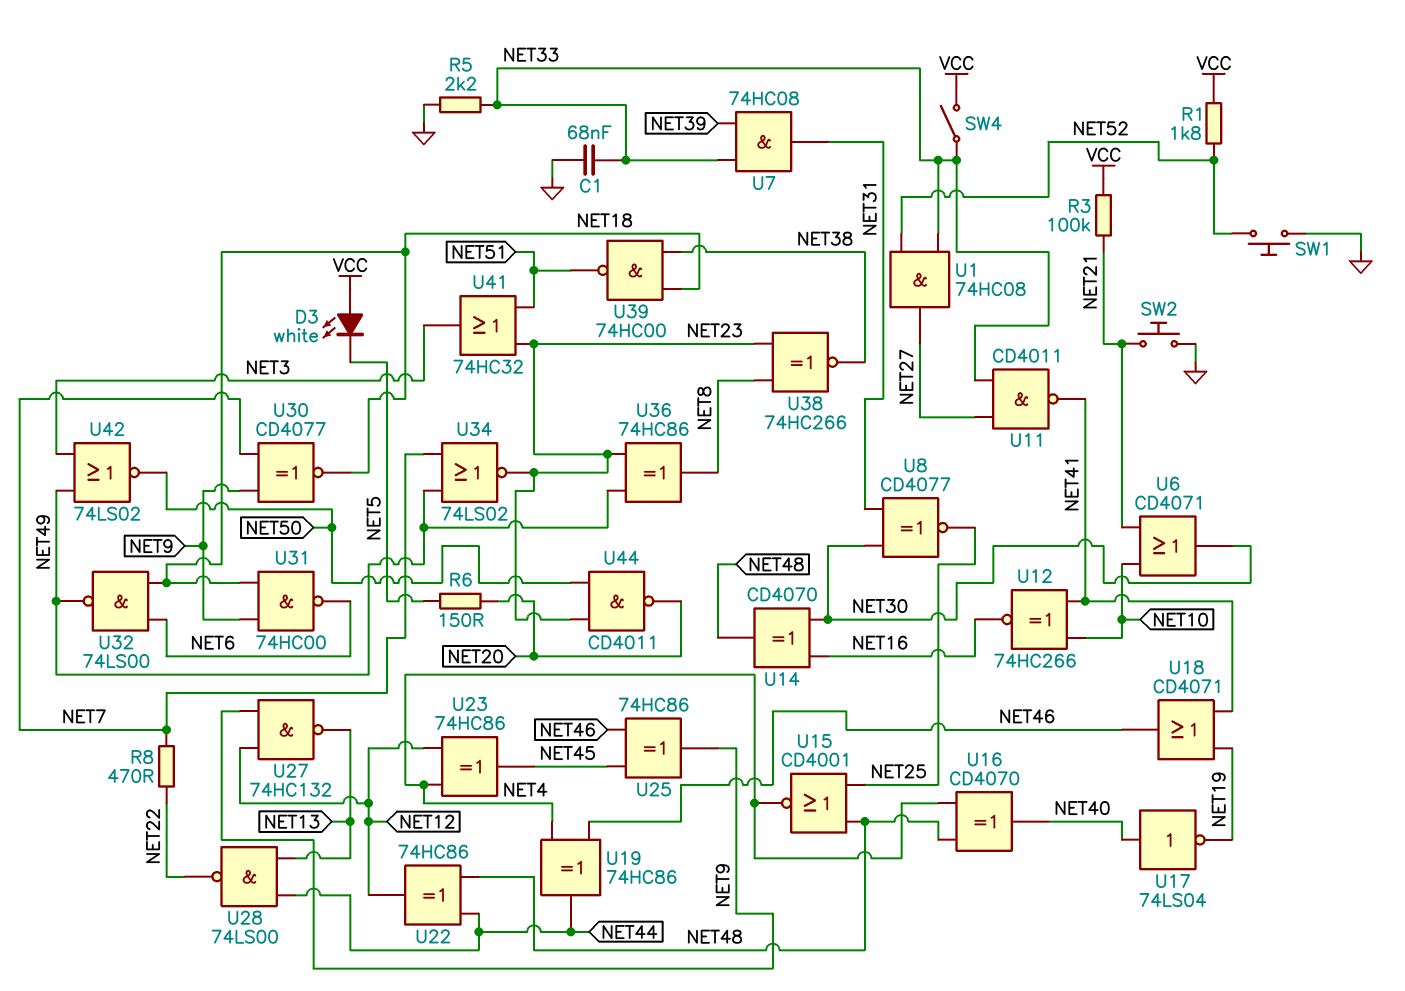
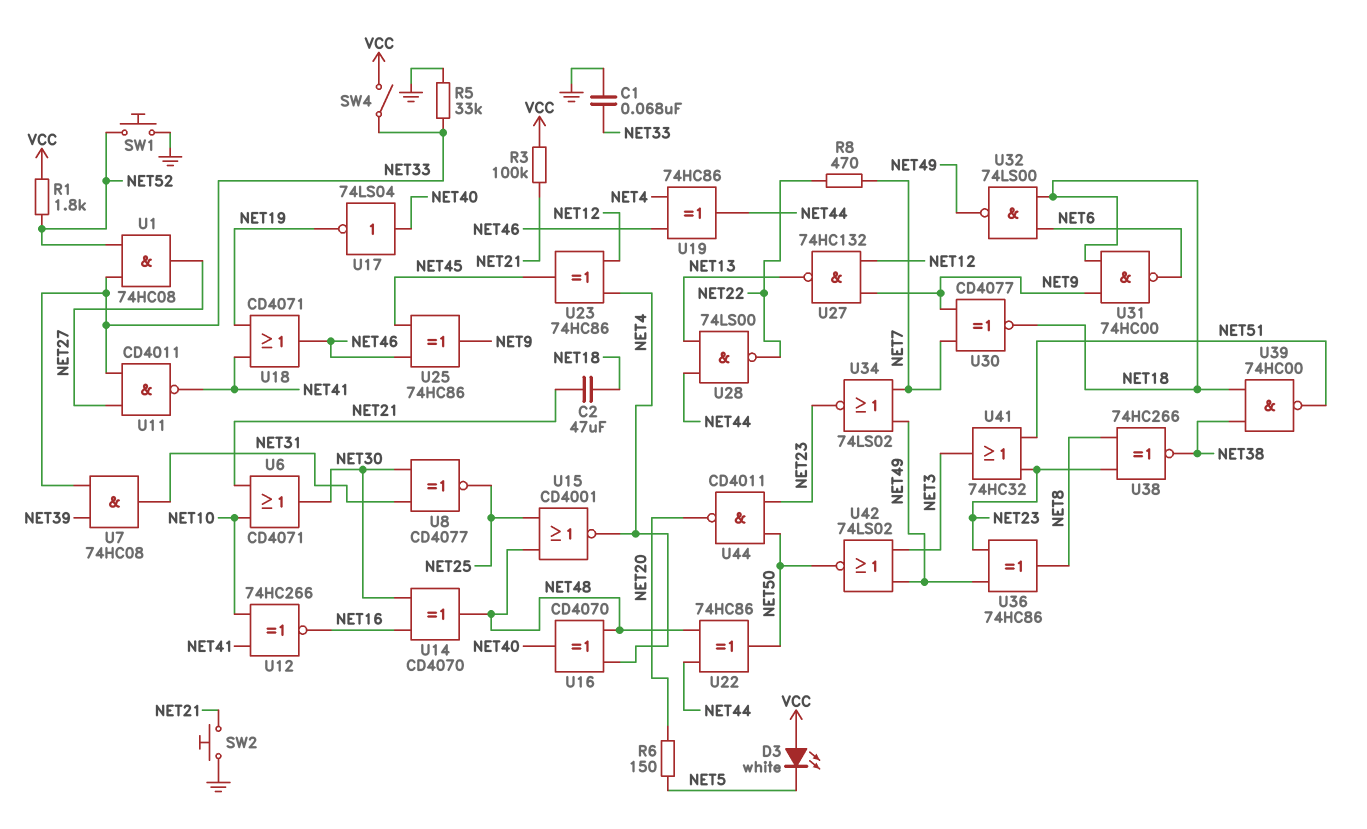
C2: none -> 47uF (NET18, NET21)
R5: 2.2k (GND, NET33) -> 33k (GND, NET33)
U22: XOR 74HC86 (in NET44, in NET48, out NET12) -> XOR 74HC86 (in NET44, in NET48, out NET50)

